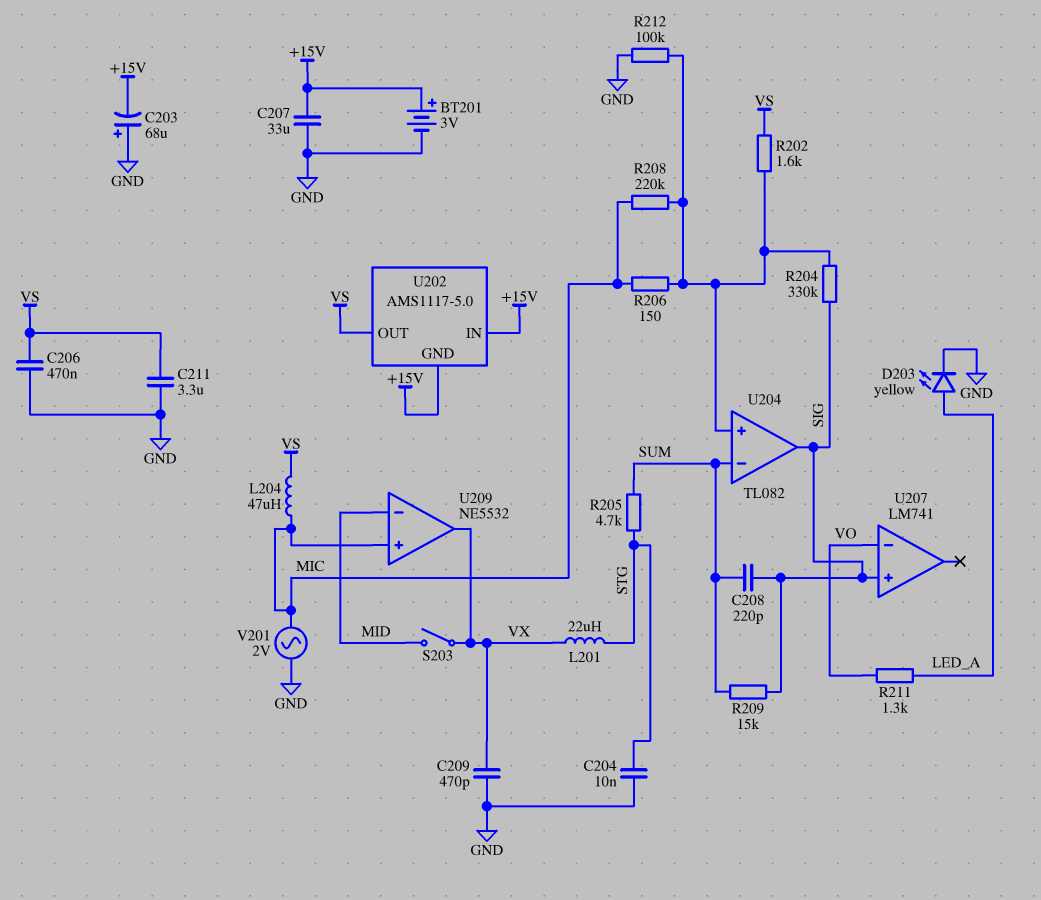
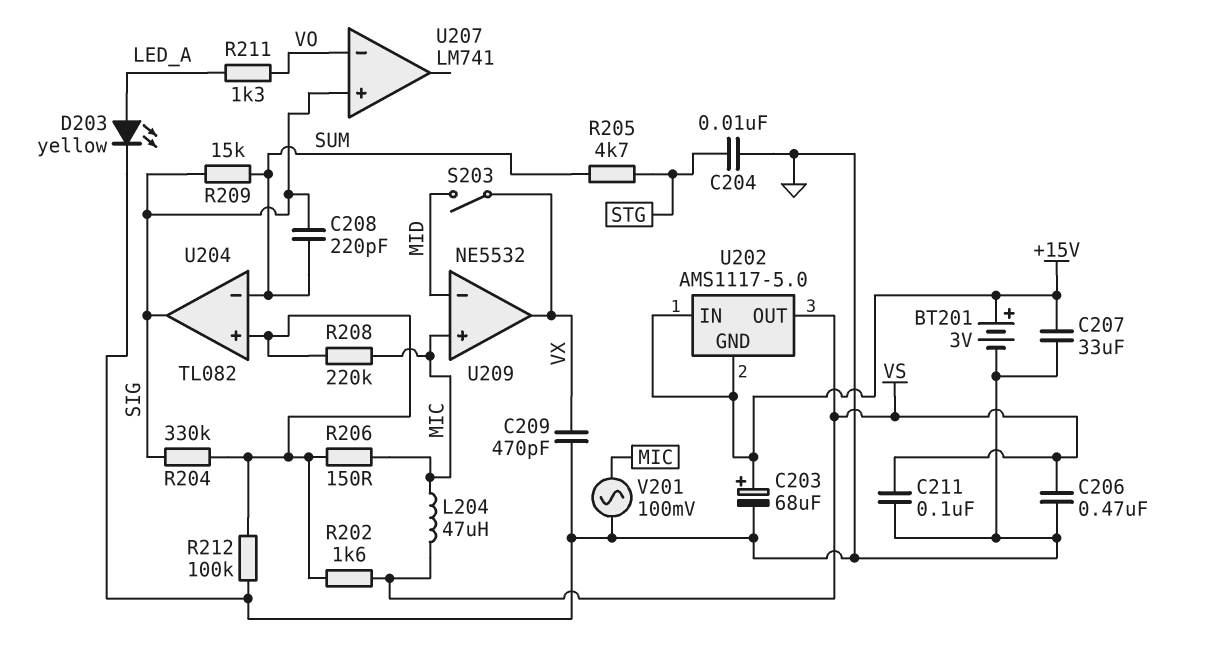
C203: 68uF (plus GND, minus +15V) -> 68uF (plus +15V, minus GND)
C211: 3.3uF (GND, VS) -> 100nF (GND, VS)
L201: 22uH (STG, VX) -> none
V201: AC 2V (GND, MIC) -> AC 100mV (GND, MIC)

